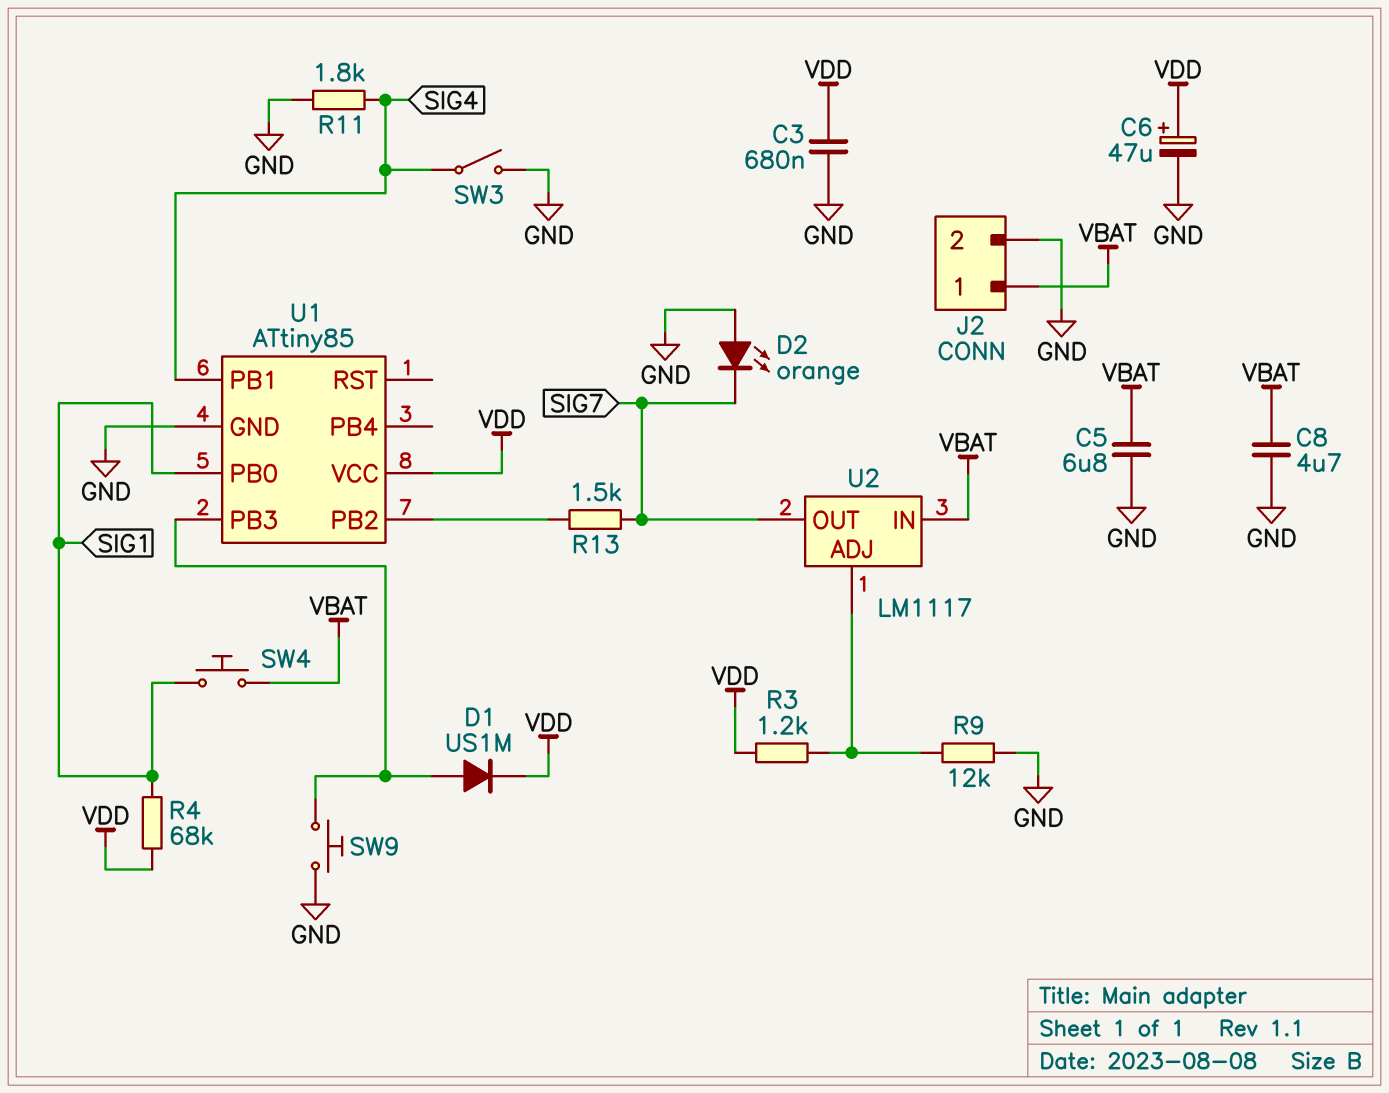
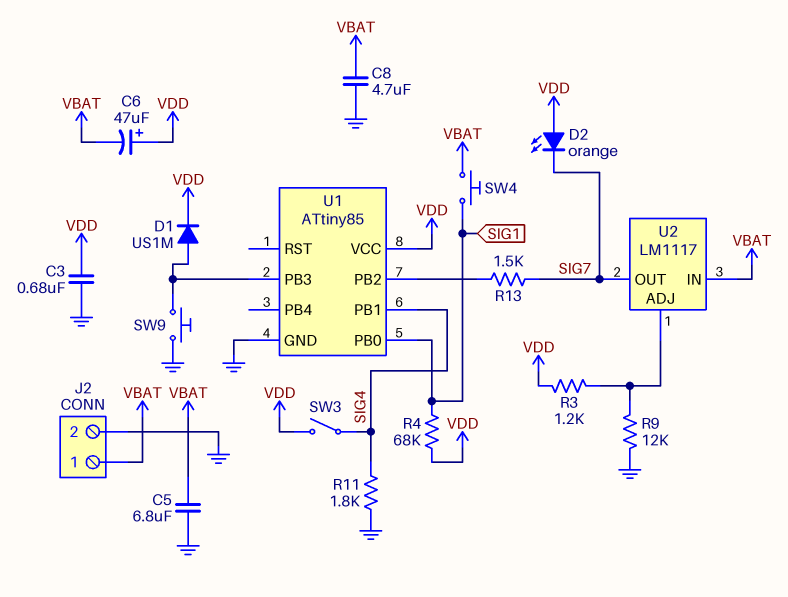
C6: 47uF (plus VDD, minus GND) -> 47uF (plus VDD, minus VBAT)
D2: LED orange (A GND, K SIG7) -> LED orange (A VDD, K SIG7)
SW3: switch (GND, SIG4) -> switch (SIG4, VDD)

